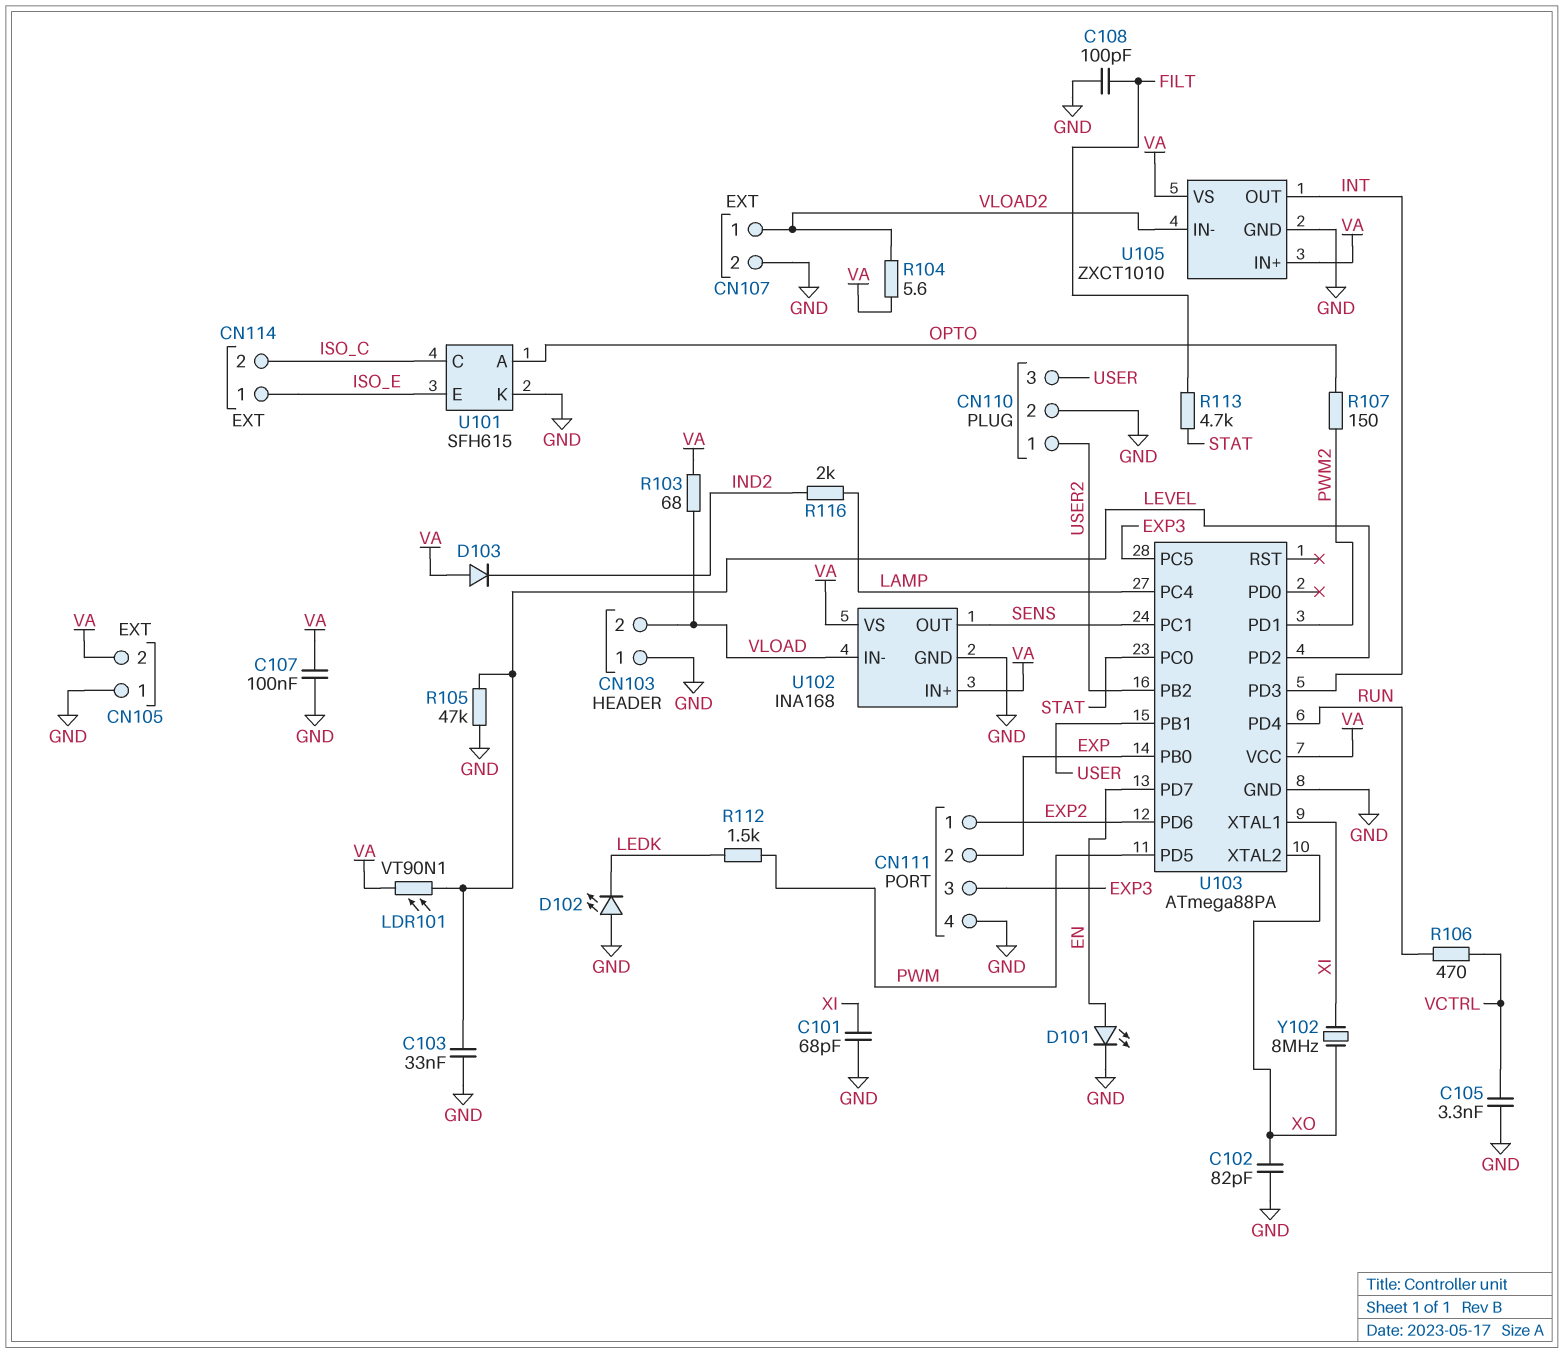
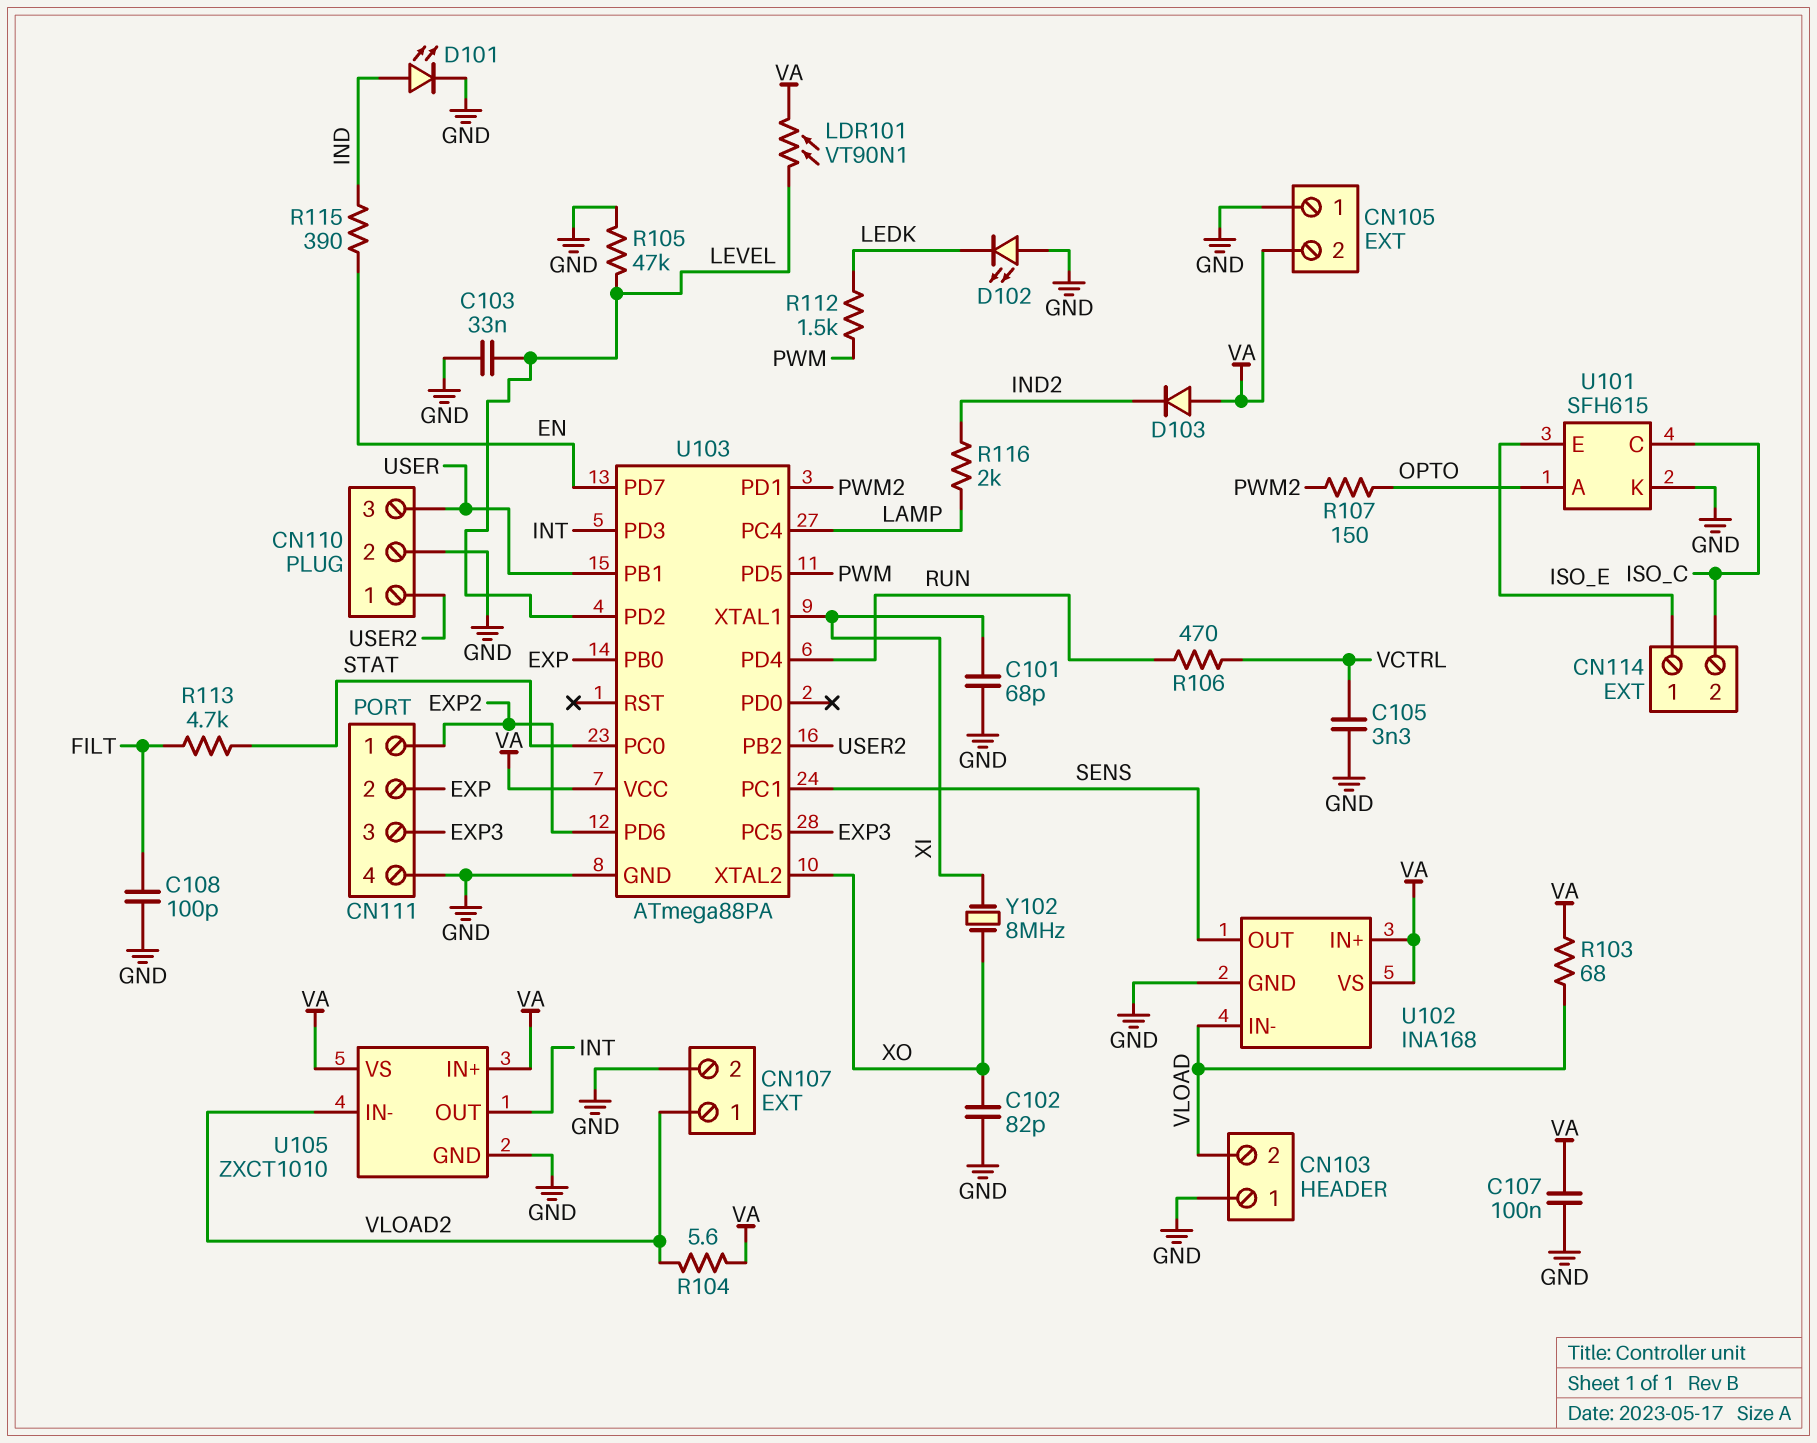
D101: LED (A EN, K GND) -> LED (A IND, K GND)
R115: none -> 390 (EN, IND)

